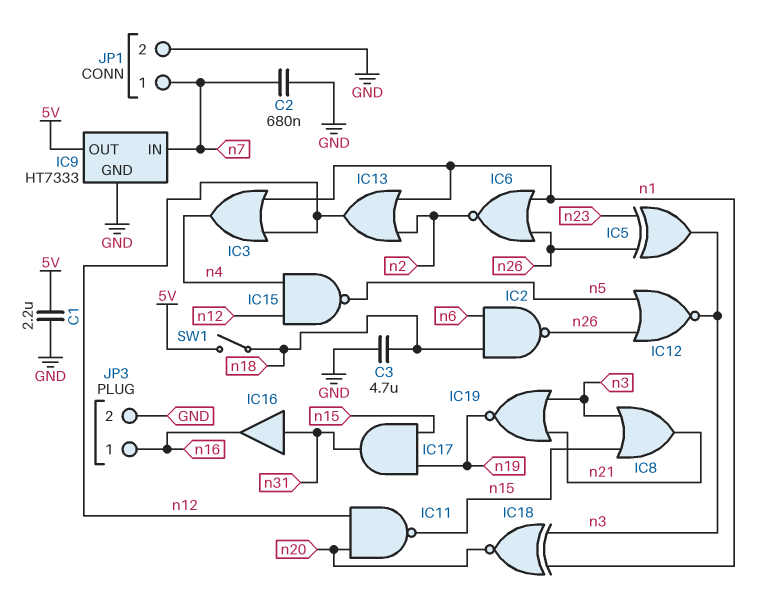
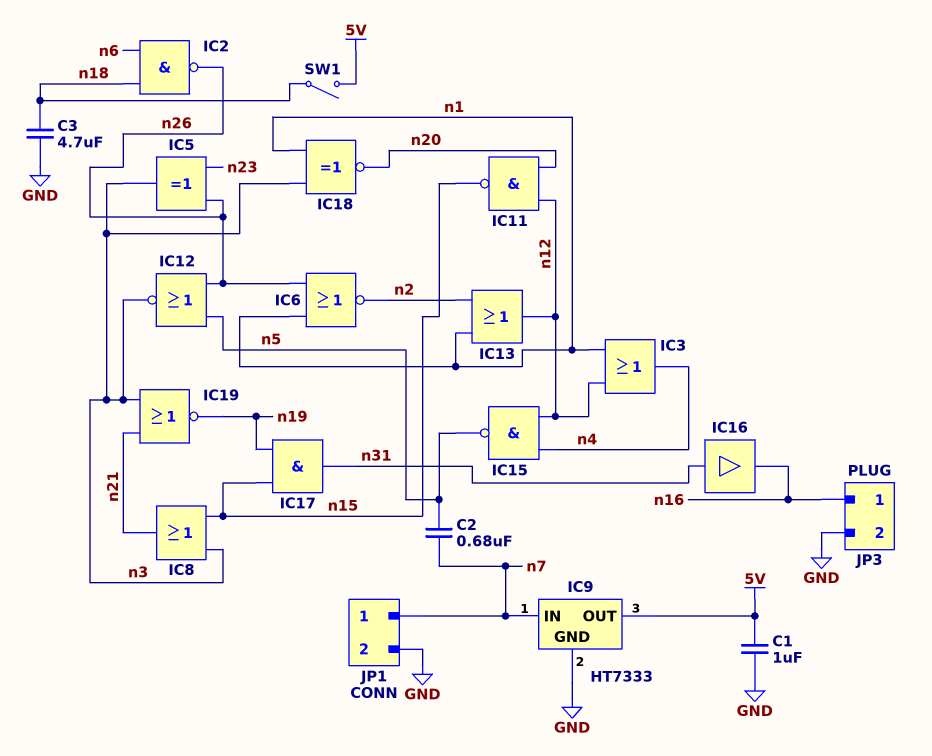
C1: 2.2uF (5V, GND) -> 1uF (5V, GND)
C2: 680nF (GND, n7) -> 680nF (n5, n7)

